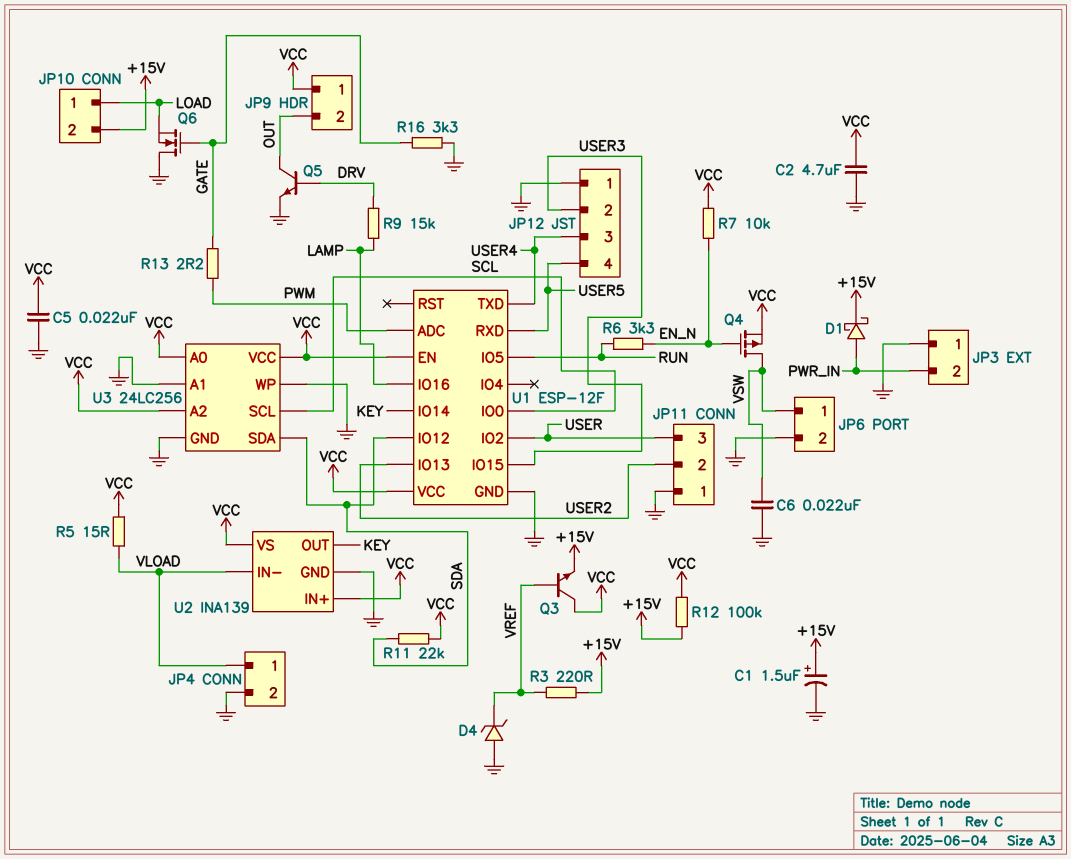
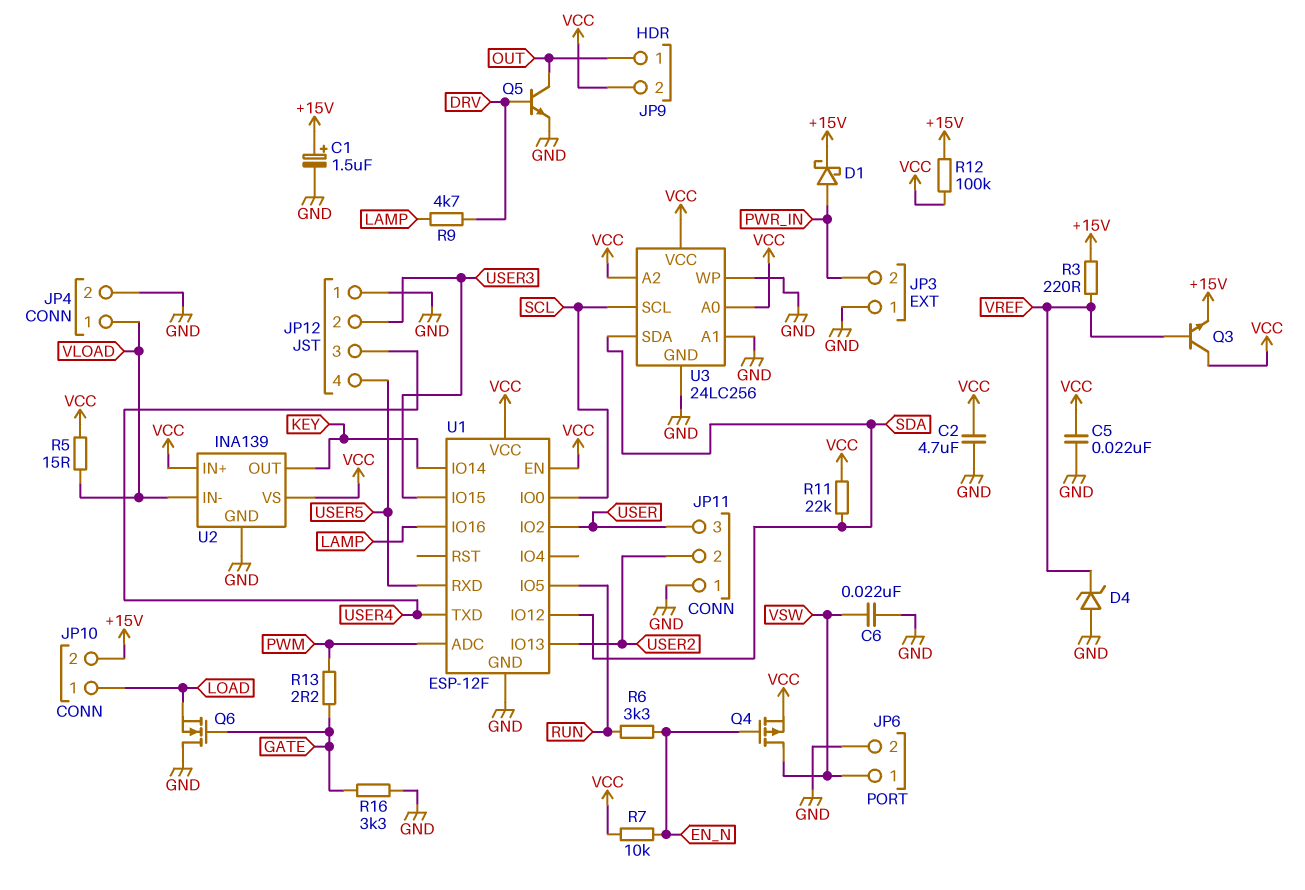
JP9 pin 1: VCC -> OUT
JP9 pin 2: OUT -> VCC
R9: 15k (DRV, LAMP) -> 4.7k (DRV, LAMP)

